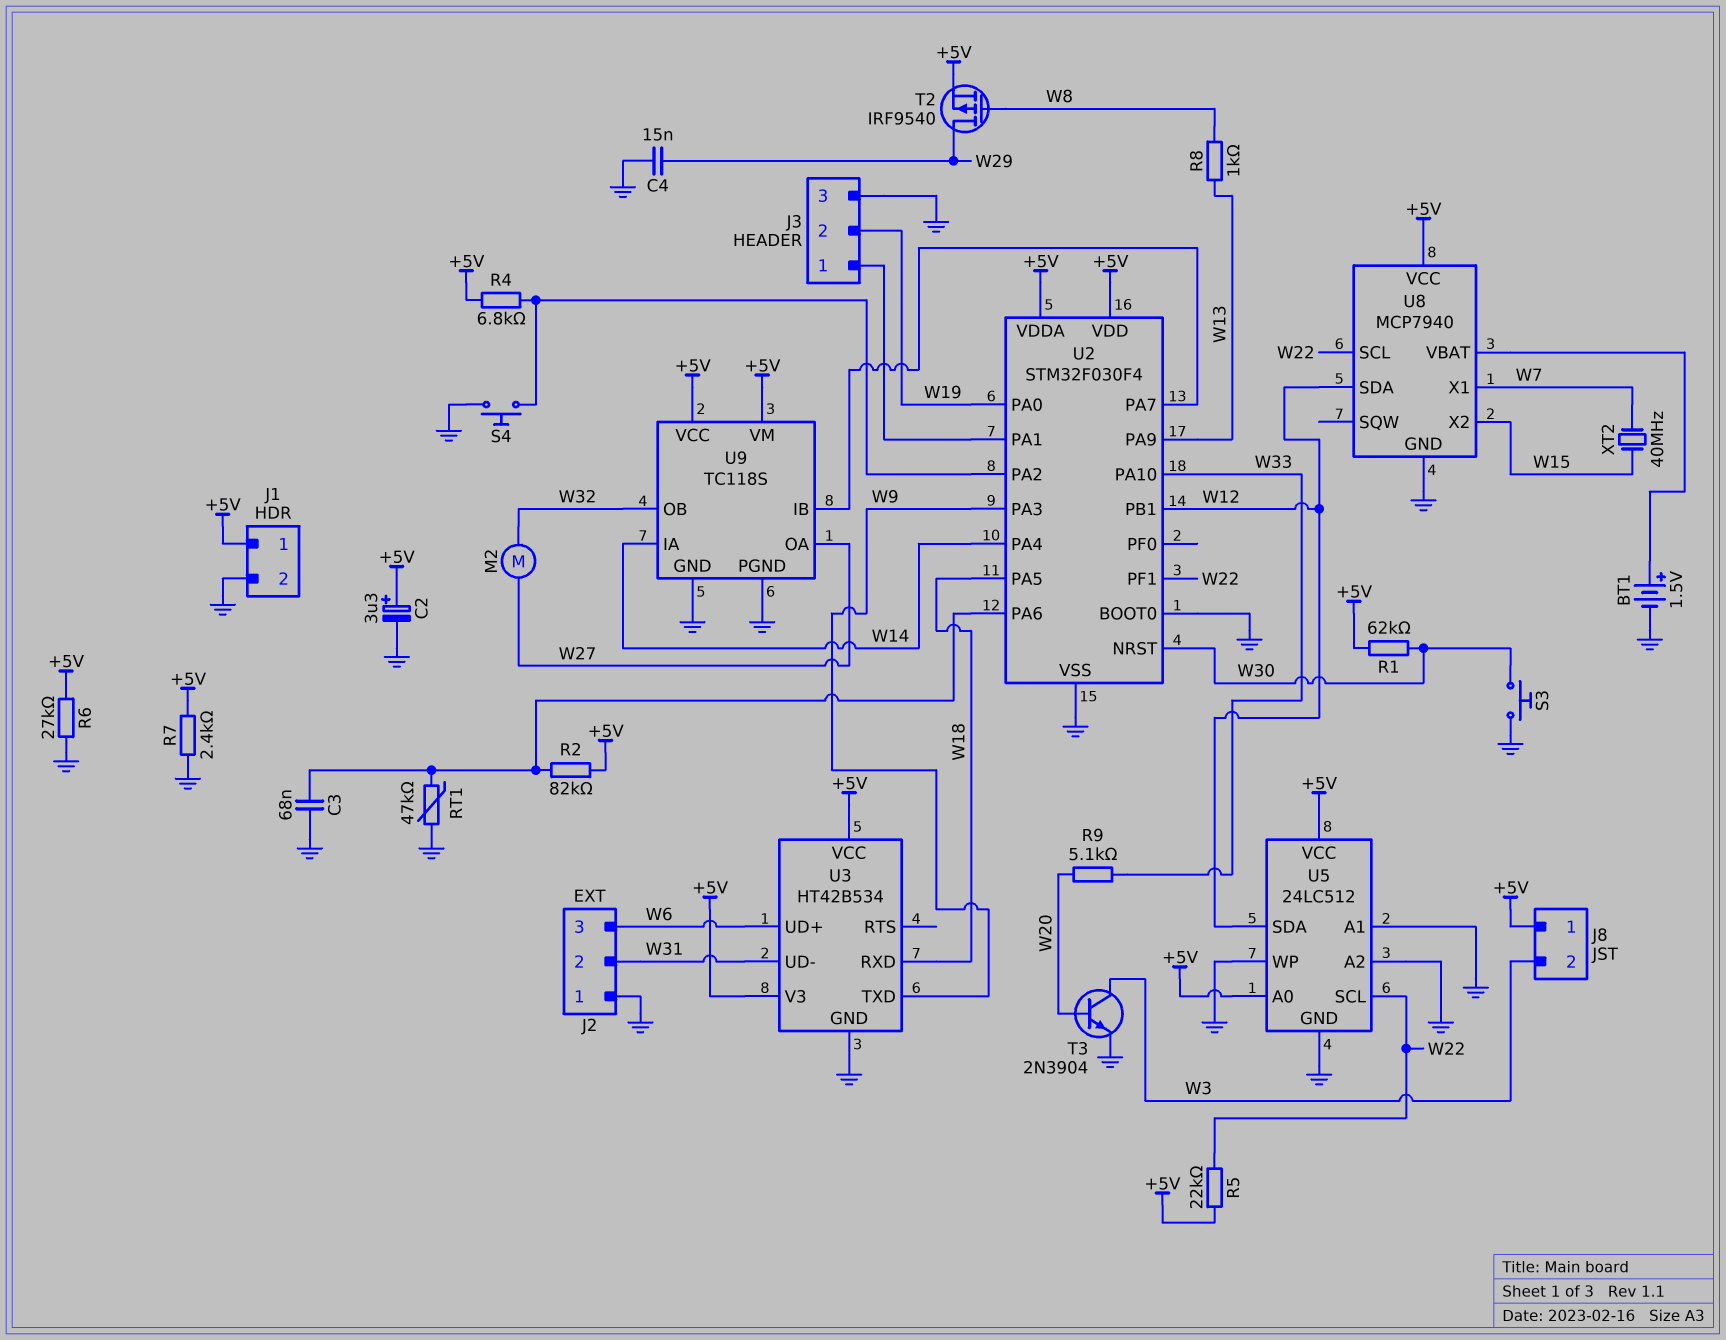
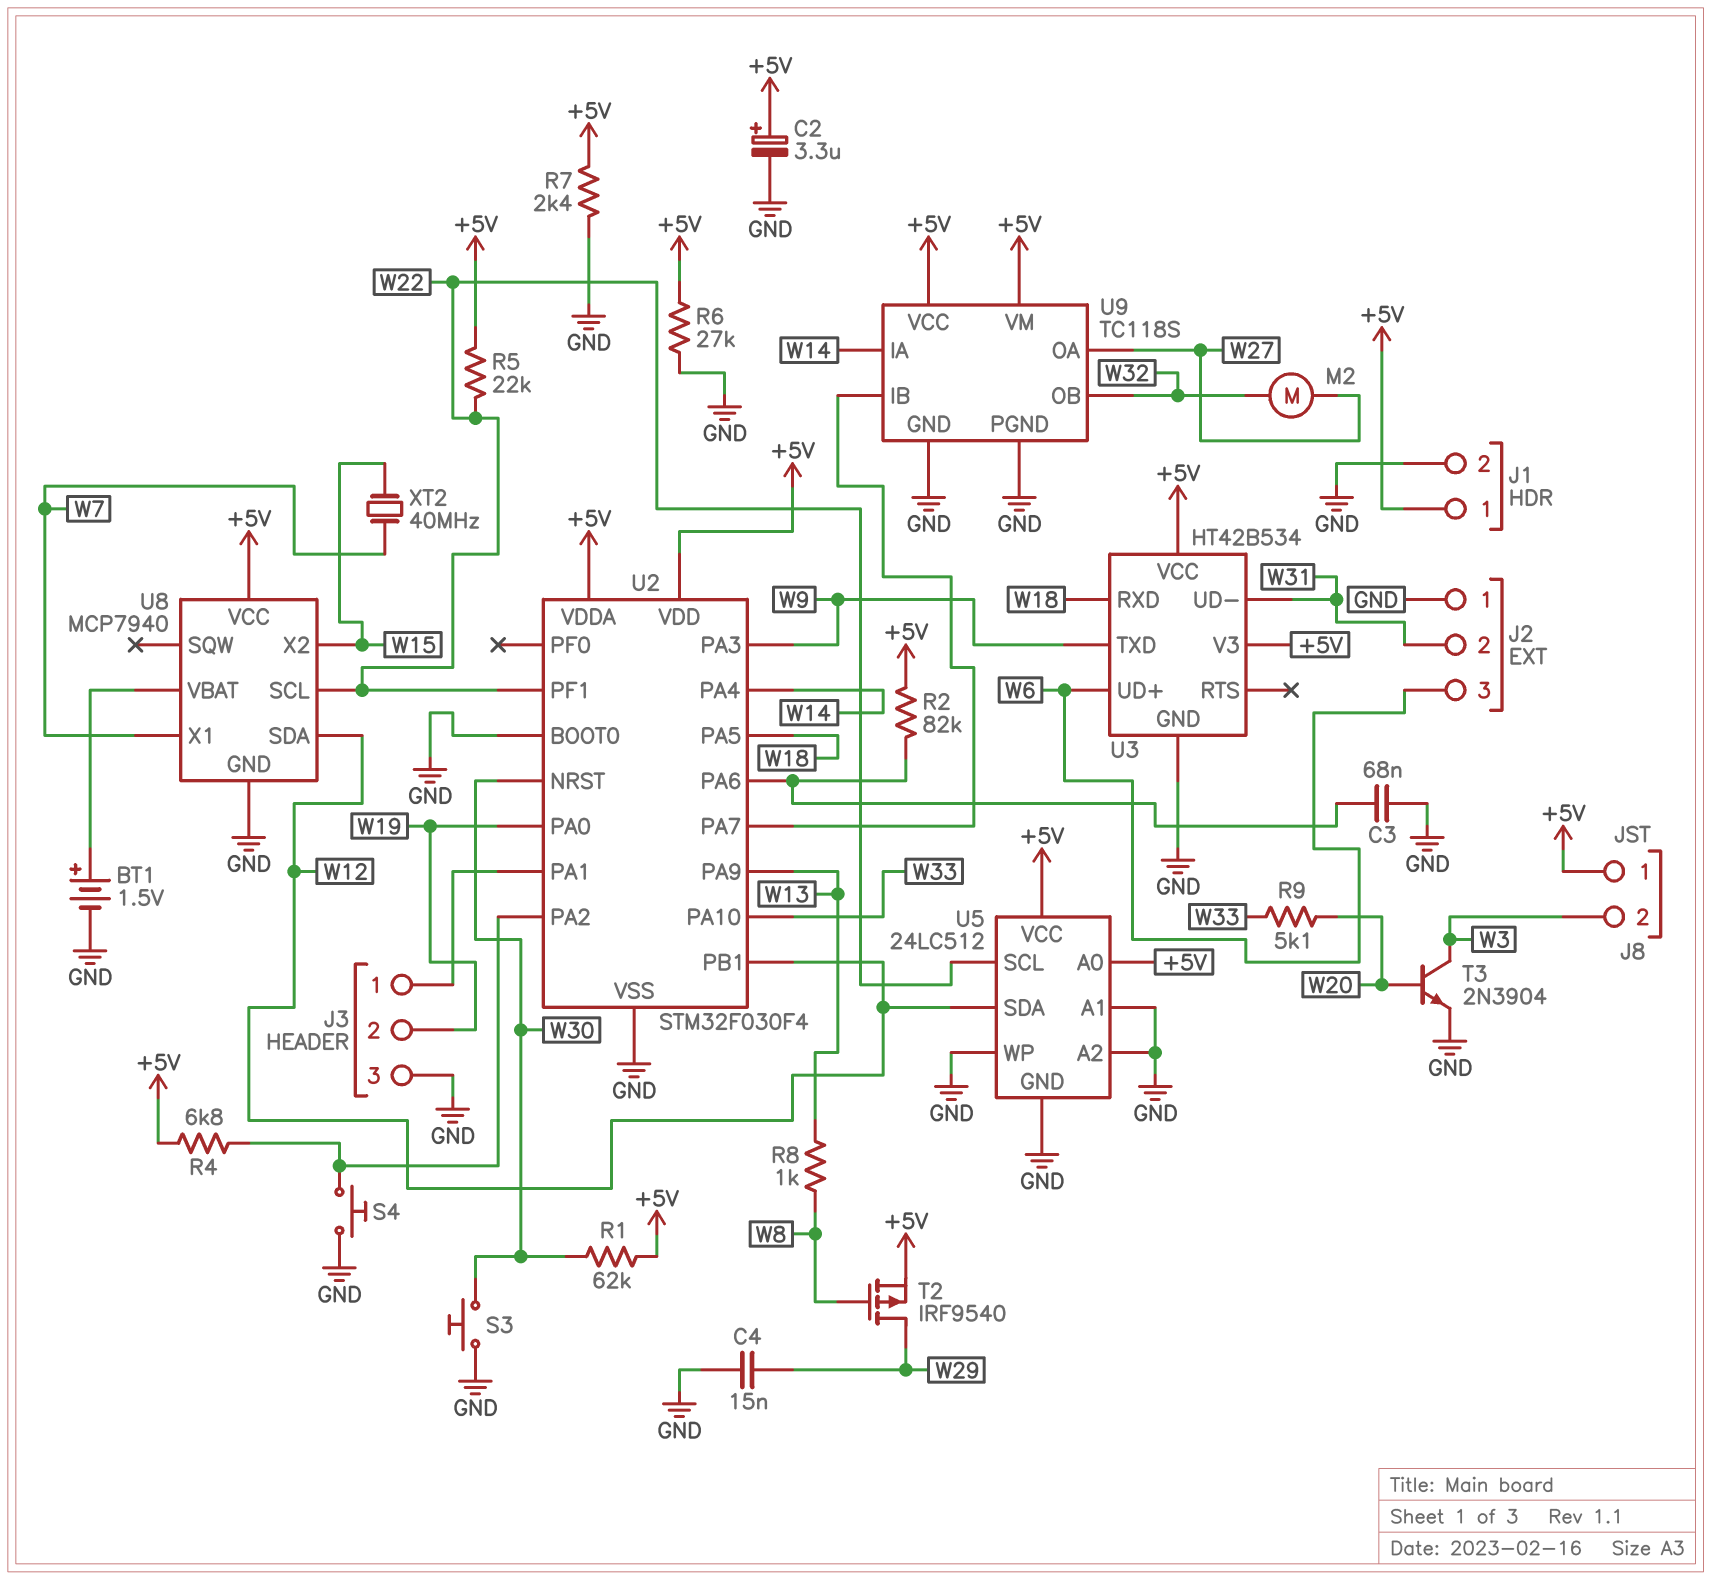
RT1: 47k (GND, U2/PA6) -> none

